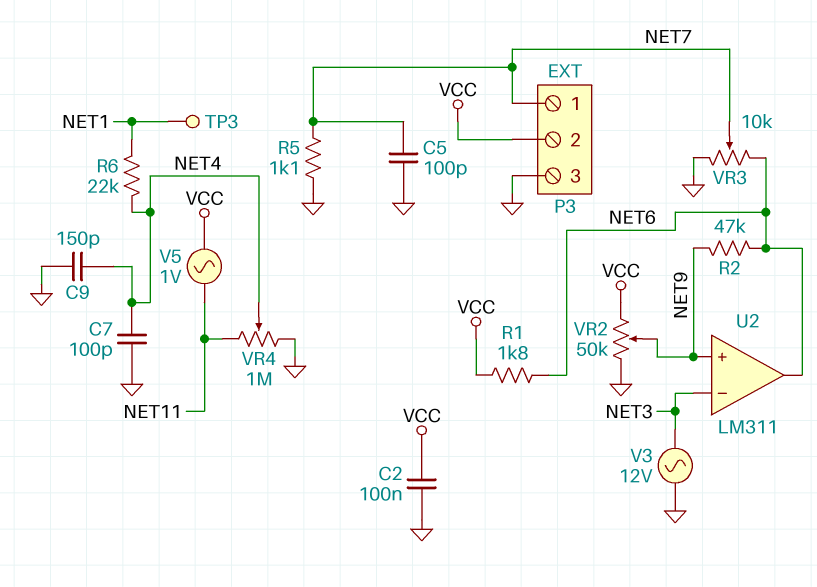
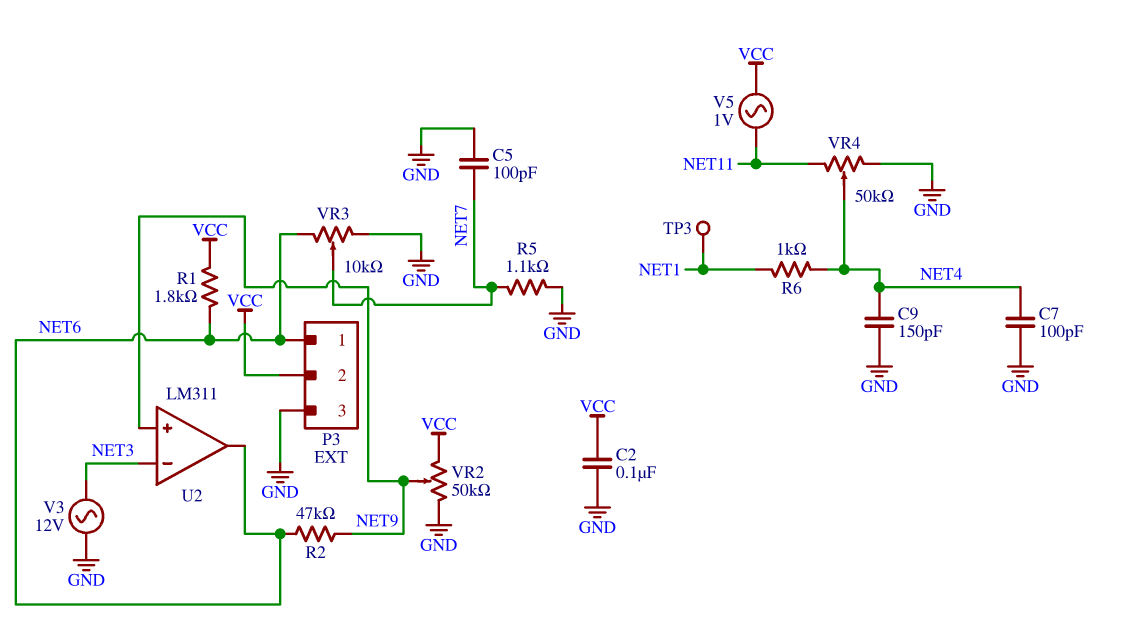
P3 pin 1: NET7 -> NET6
R6: 22k (NET1, NET4) -> 1k (NET1, NET4)
VR4: 1M (GND, NET11, wiper NET4) -> 50k (GND, NET11, wiper NET4)

